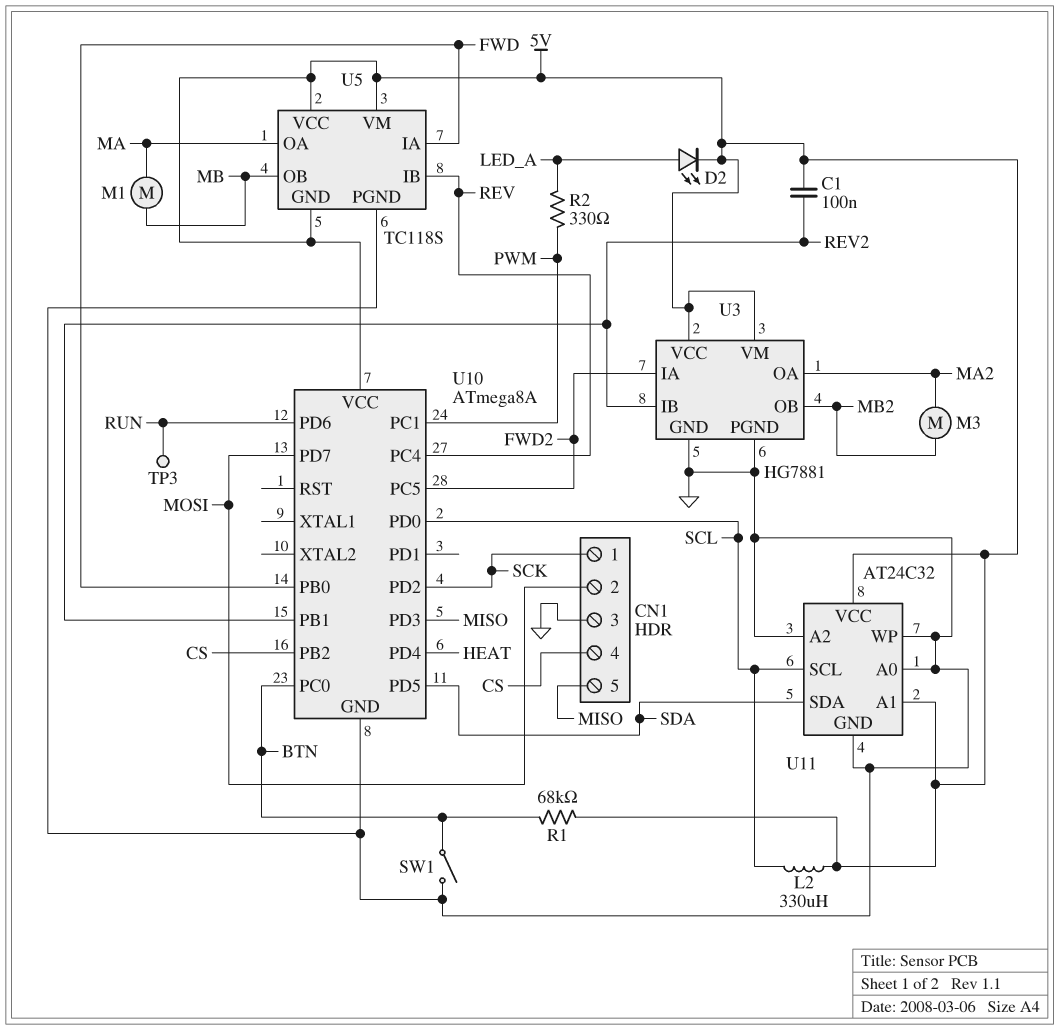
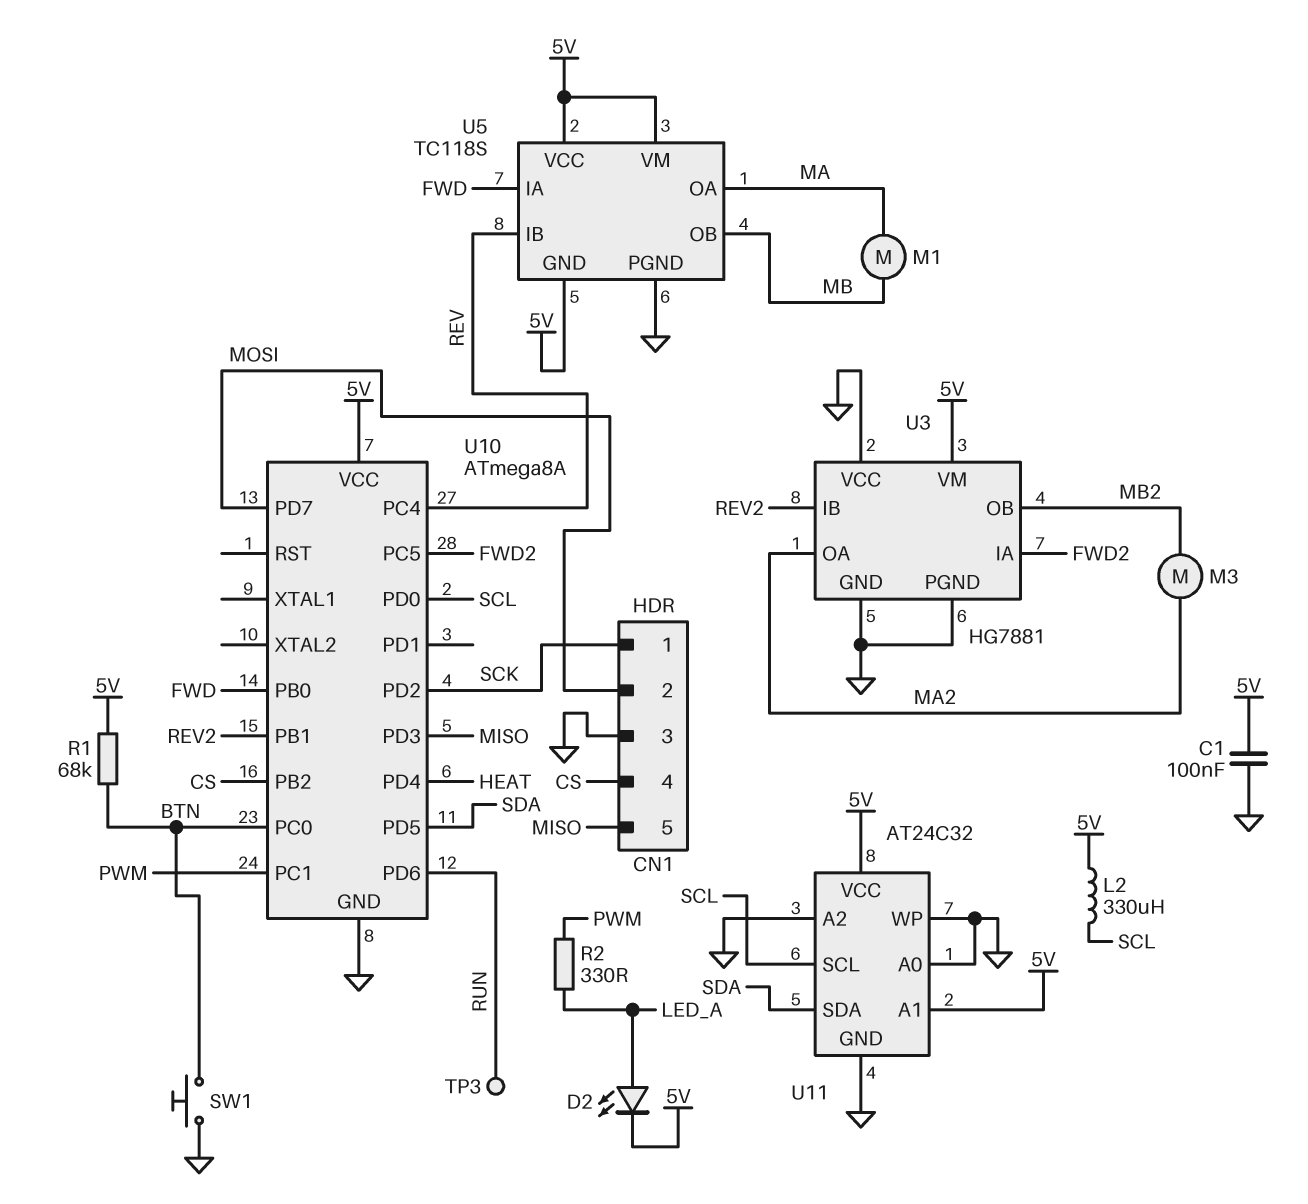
C1: 100nF (5V, REV2) -> 100nF (5V, GND)
SW1: switch (BTN, GND) -> button (BTN, GND)
U3 pin VCC: 5V -> GND

